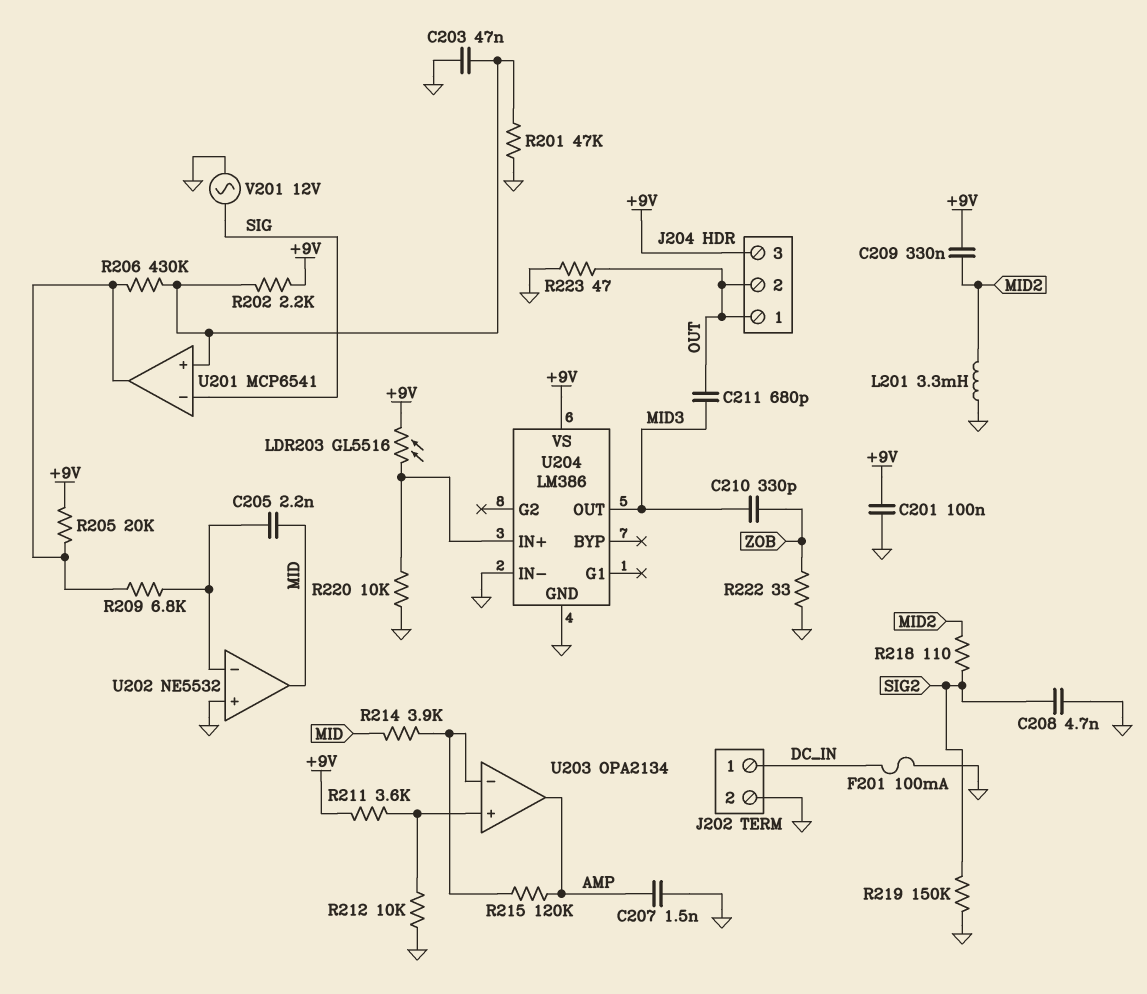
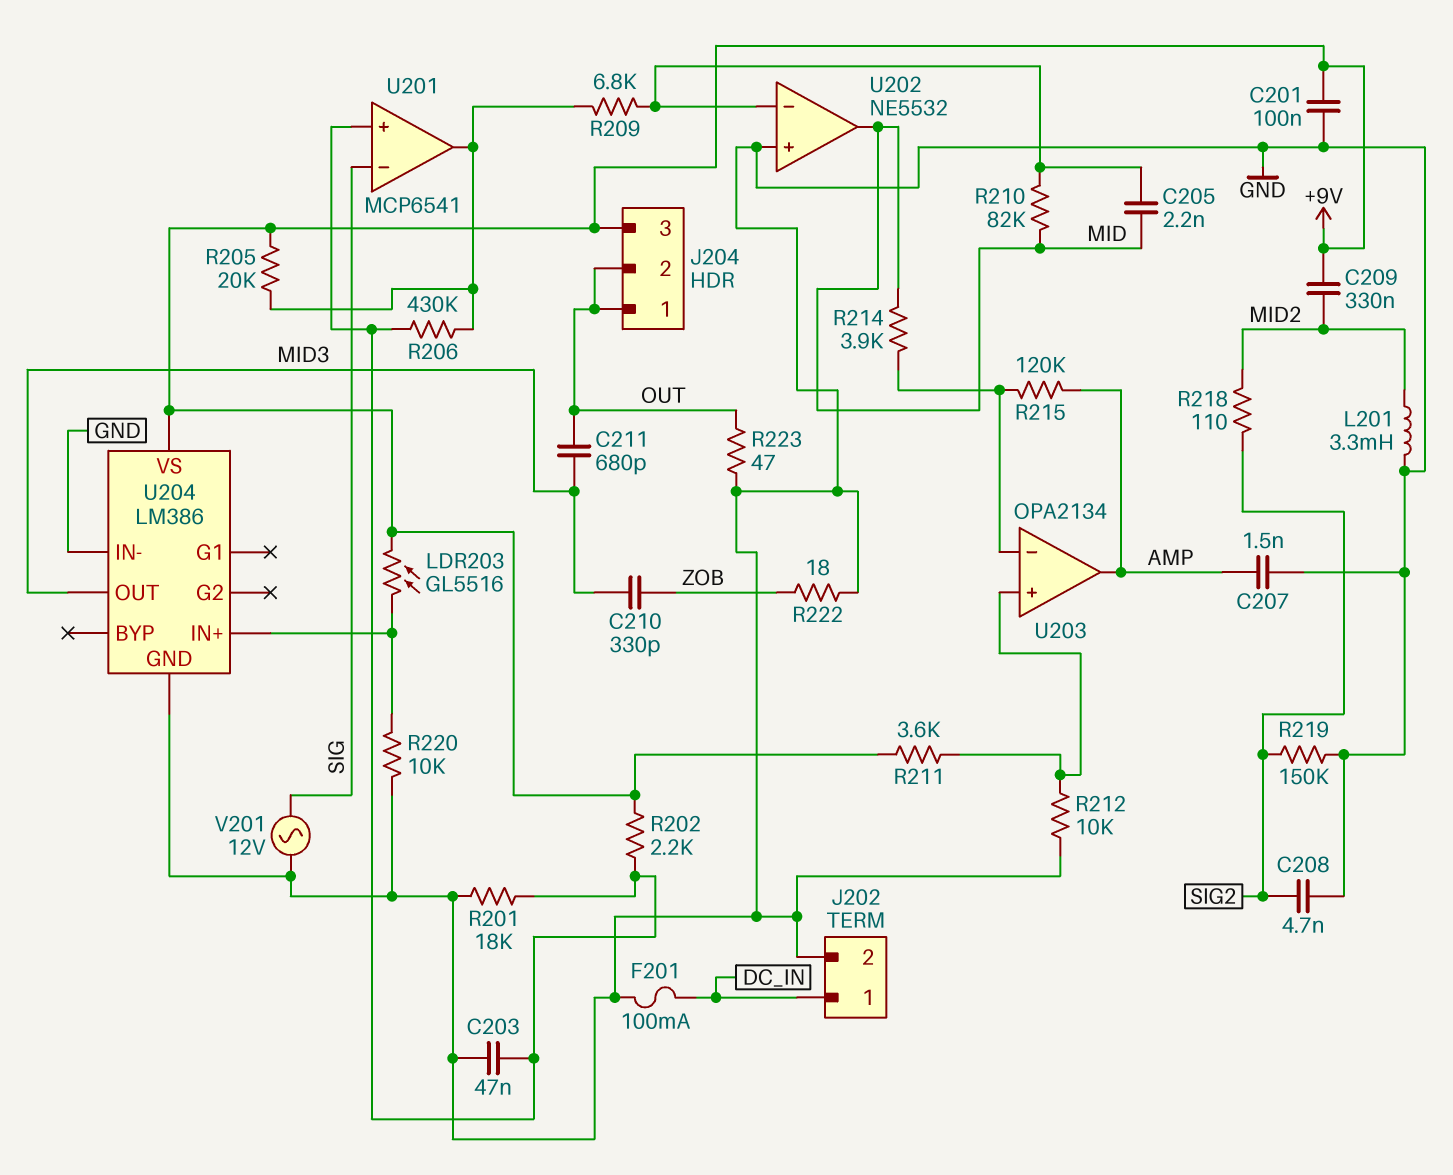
R201: 47k (GND, U201/in+) -> 18k (GND, U201/in+)
R210: none -> 82k (MID, U202/in-)
R222: 33 (GND, ZOB) -> 18 (GND, ZOB)

